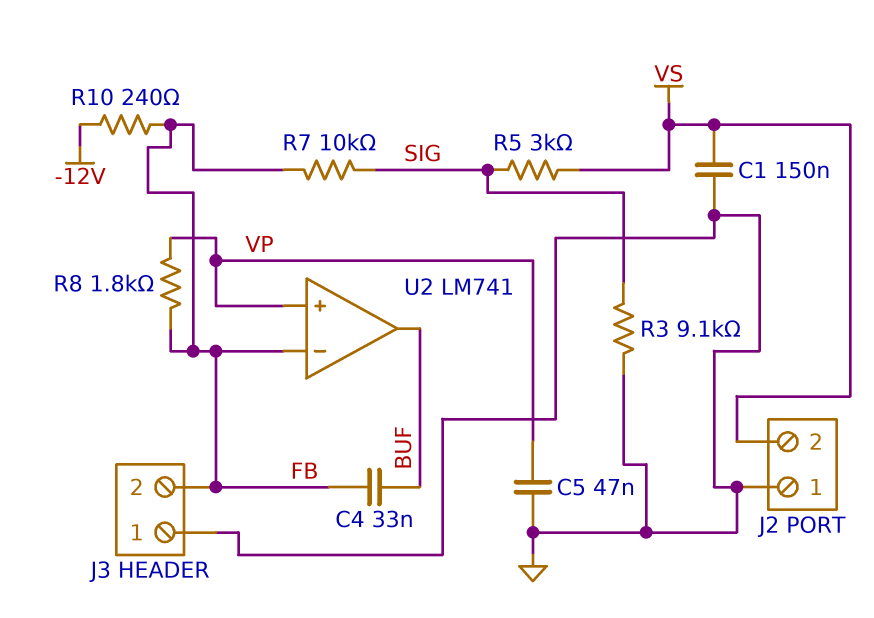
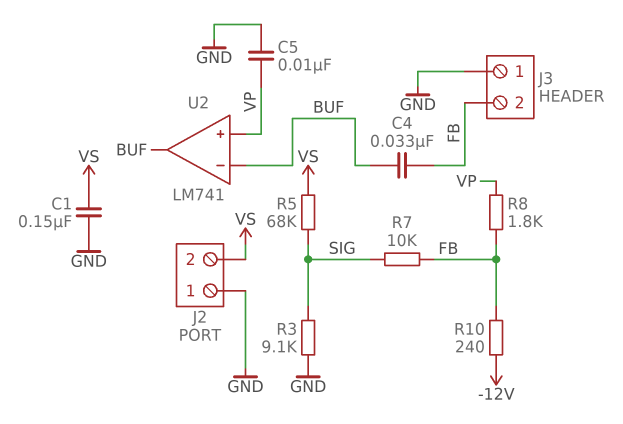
C5: 47nF (GND, VP) -> 10nF (GND, VP)
R5: 3k (SIG, VS) -> 68k (SIG, VS)
U2 pin in-: FB -> BUF

